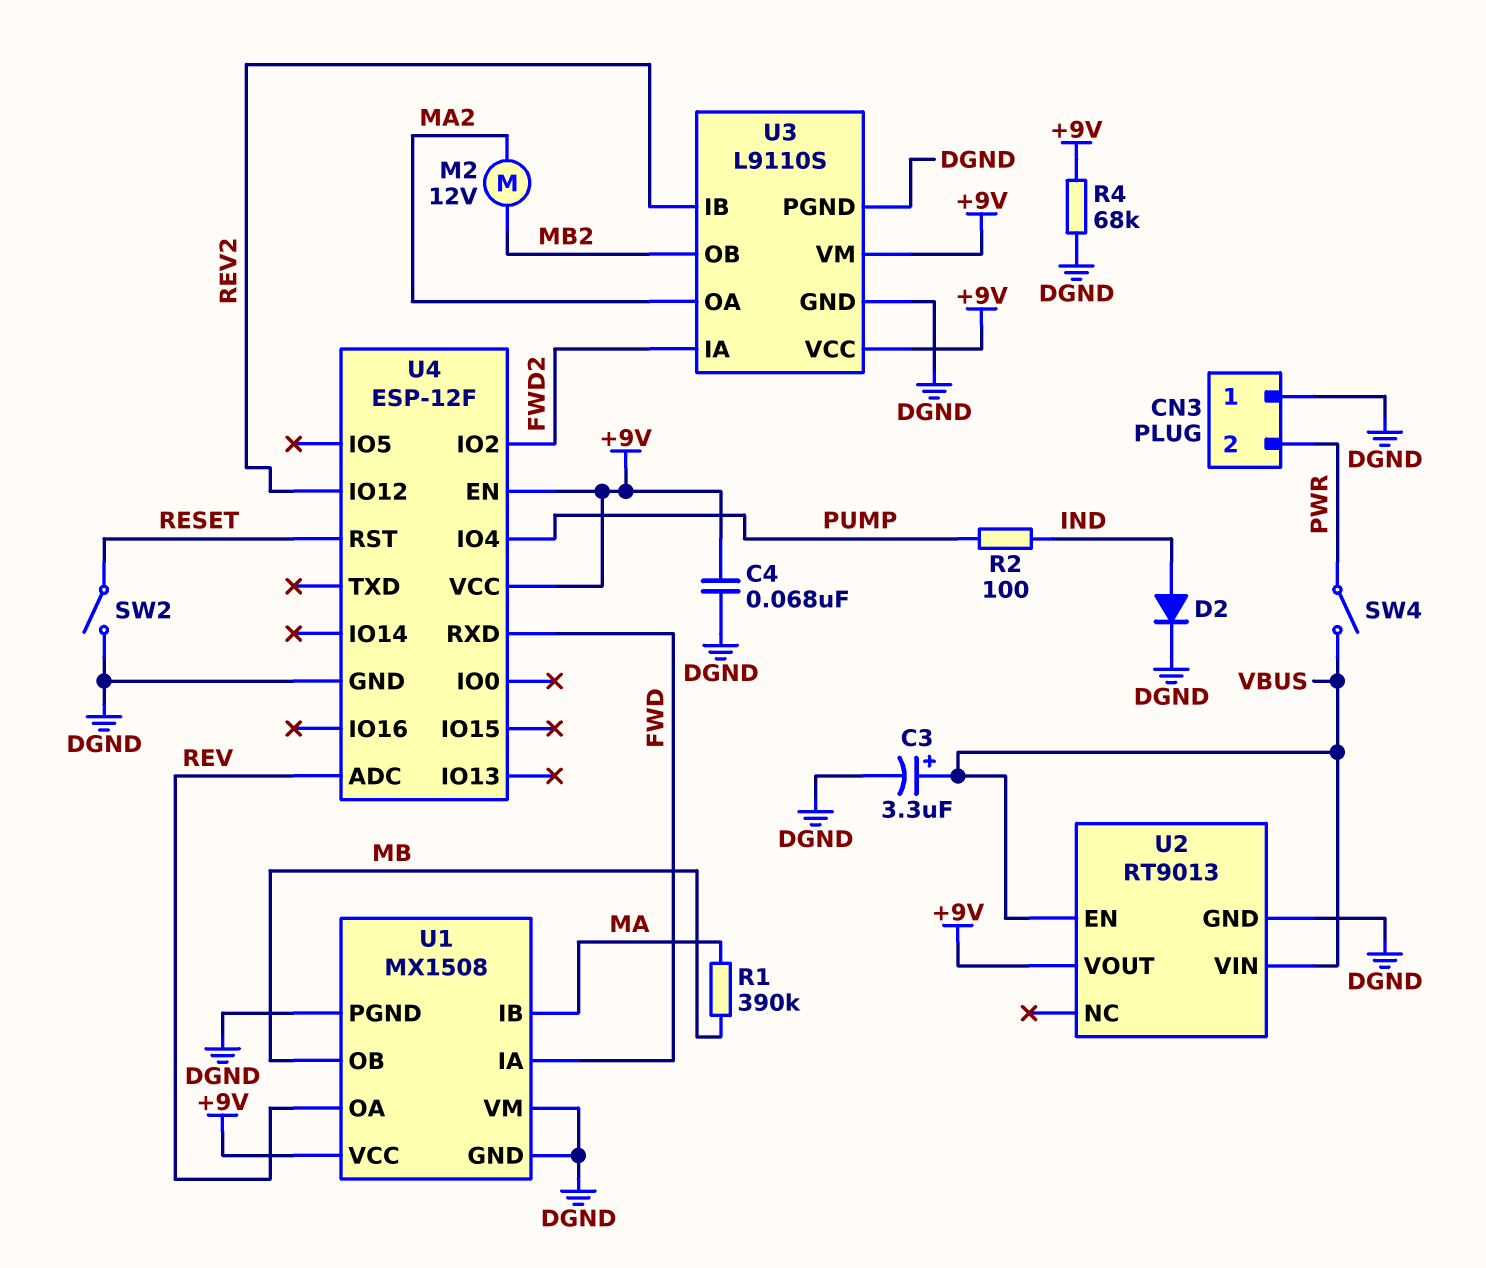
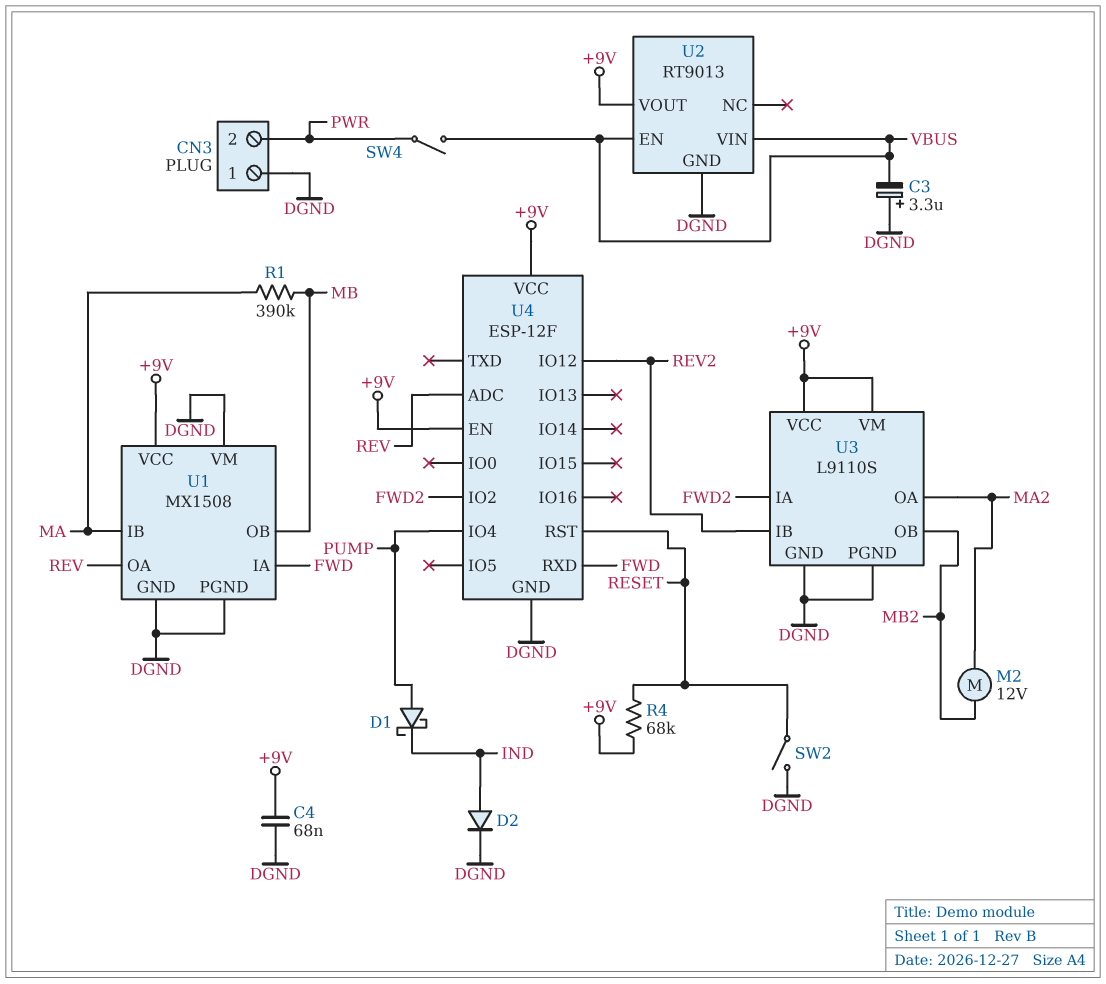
C3: 3.3uF (plus VBUS, minus DGND) -> 3.3uF (plus DGND, minus VBUS)
D1: none -> schottky (A PUMP, K IND)
R2: 100 (IND, PUMP) -> none
R4: 68k (+9V, DGND) -> 68k (+9V, RESET)

